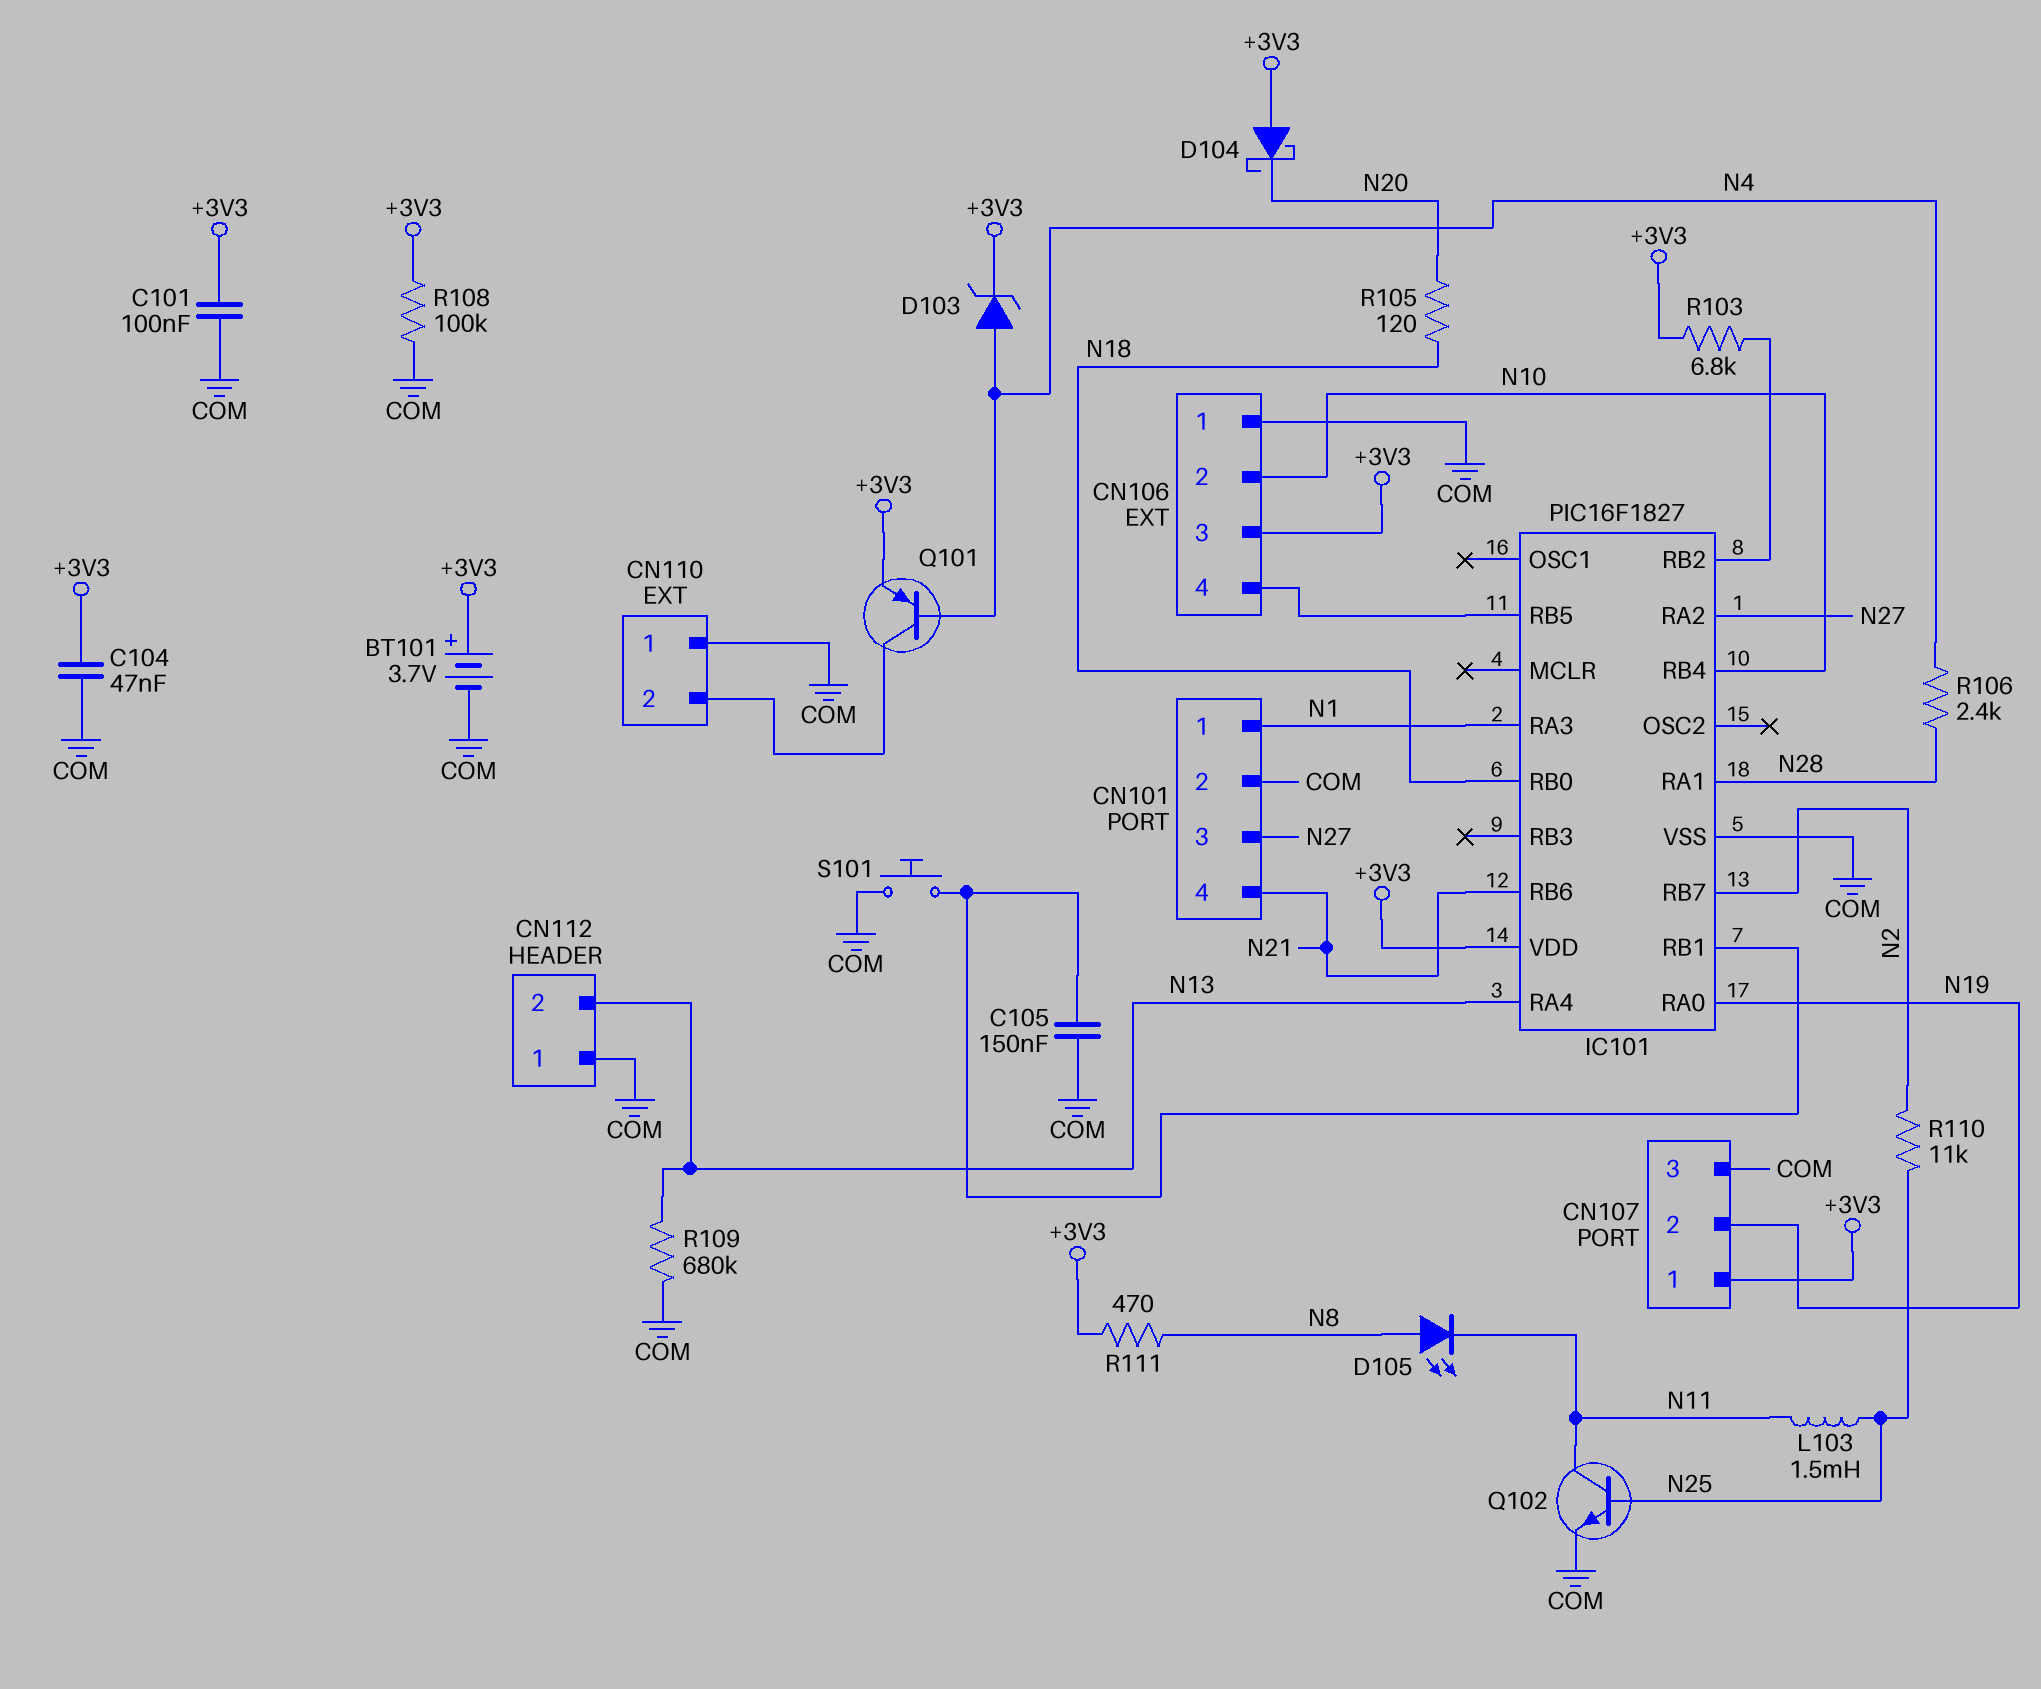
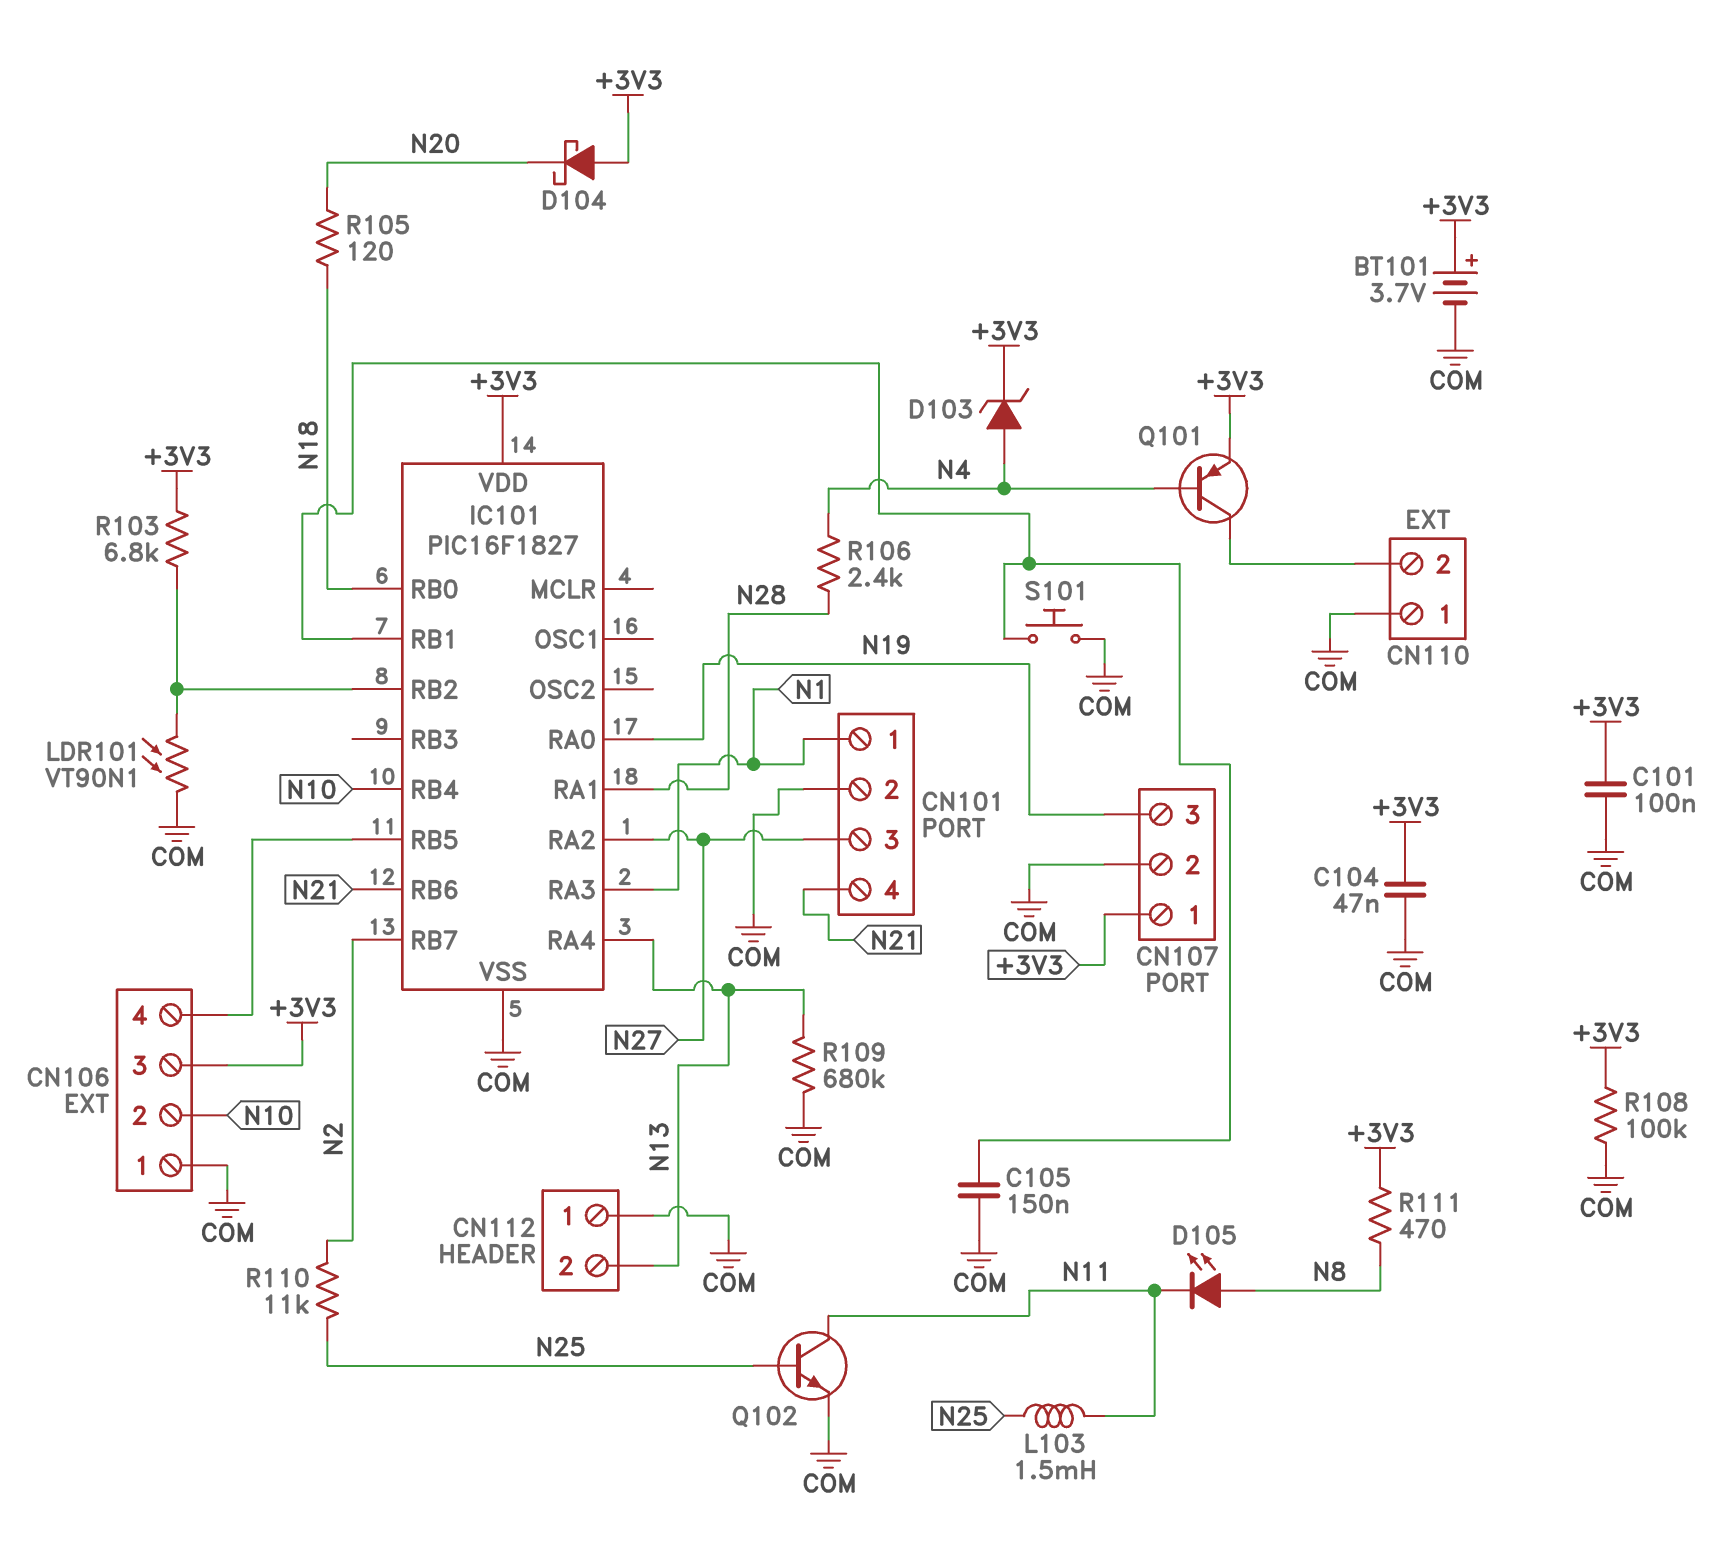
CN107 pin 2: N19 -> COM
CN107 pin 3: COM -> N19
LDR101: none -> VT90N1 (COM, IC101/RB2)

